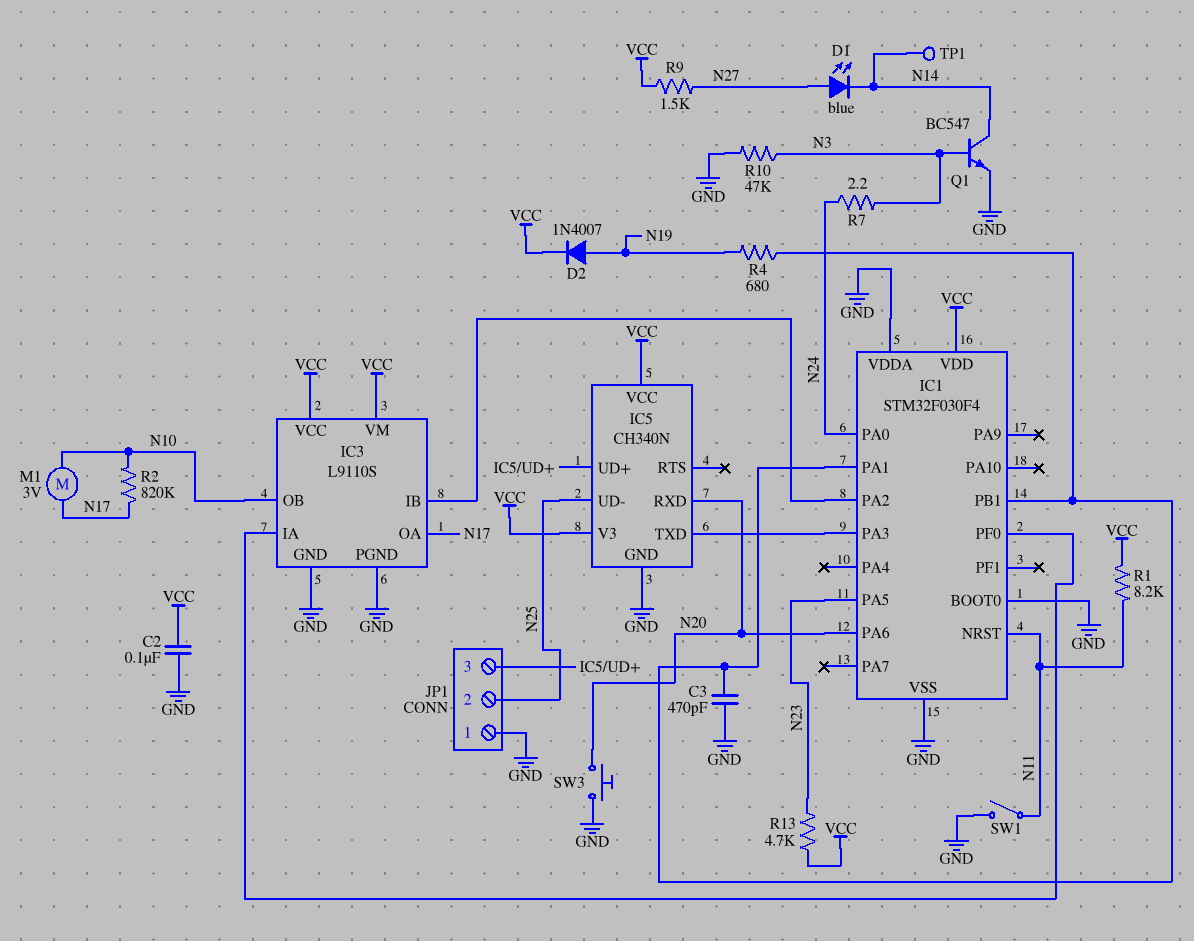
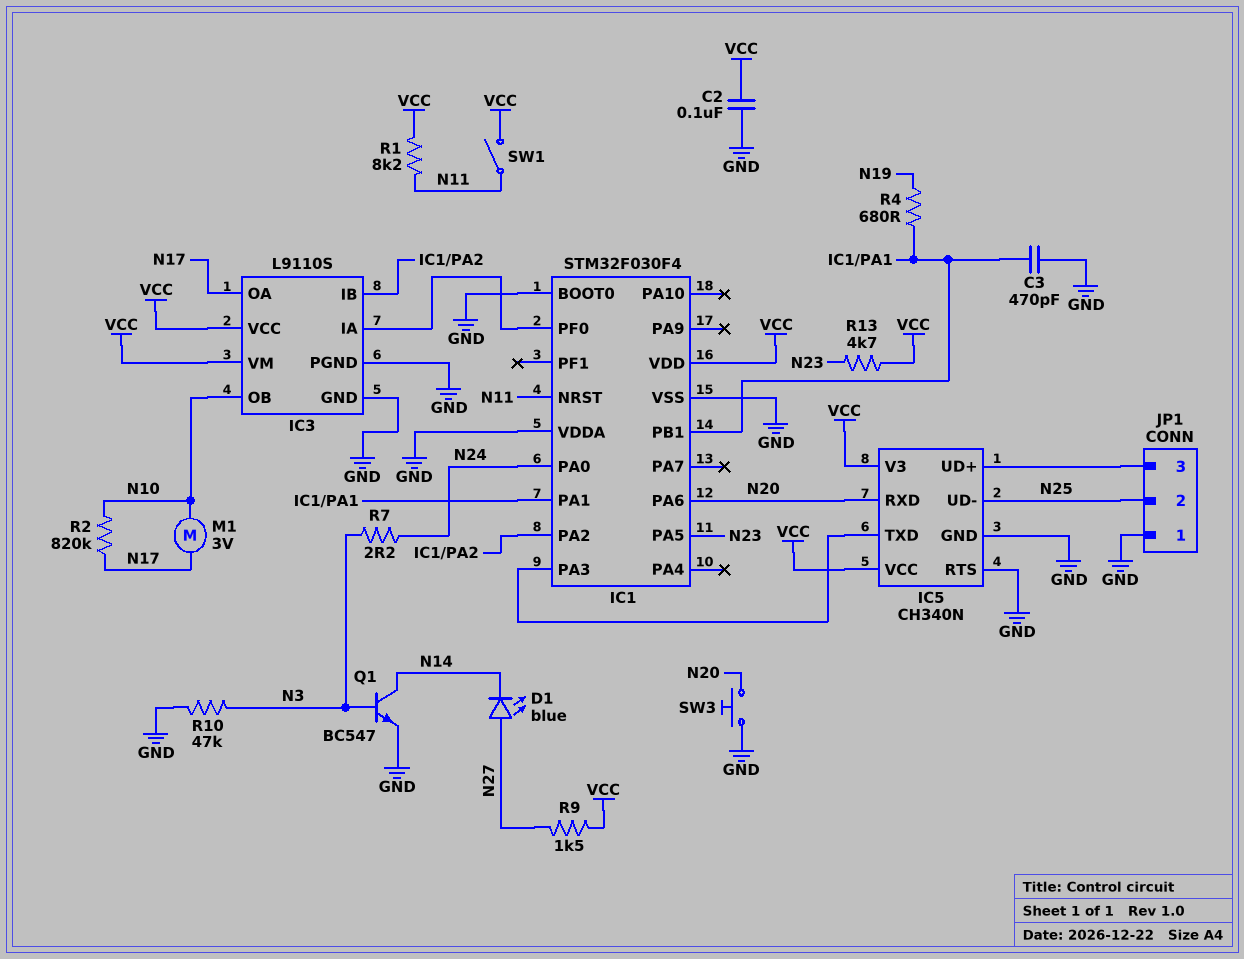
D2: diode 1N4007 (A N19, K VCC) -> none
IC5 pin RTS: none -> GND
SW1: switch (GND, N11) -> switch (N11, VCC)
TP1: test point (N14) -> none

